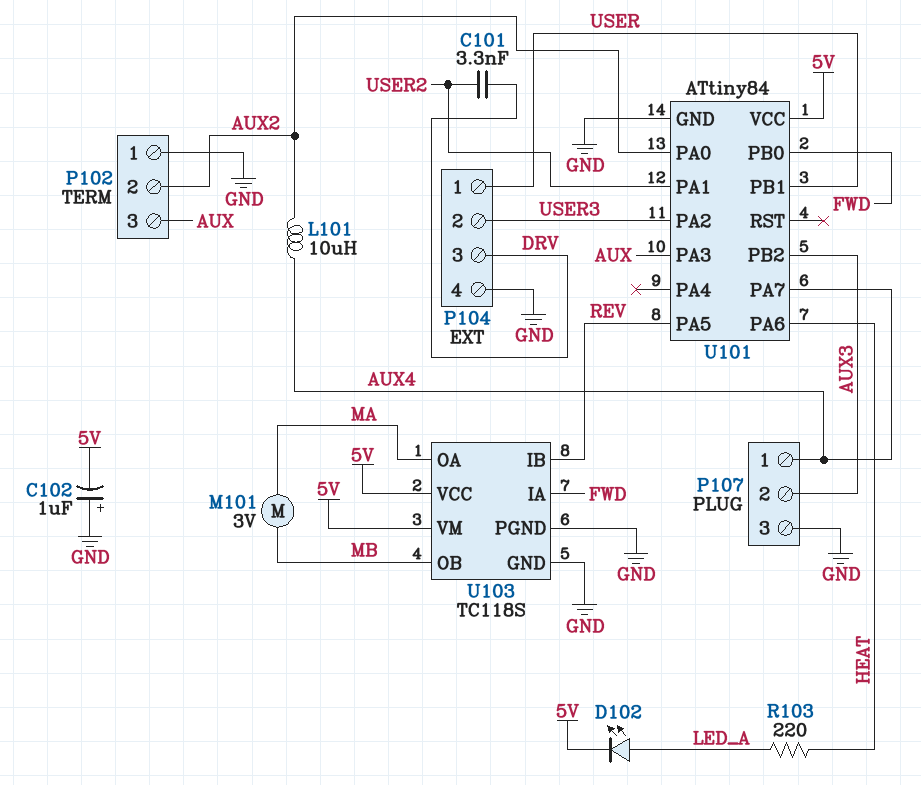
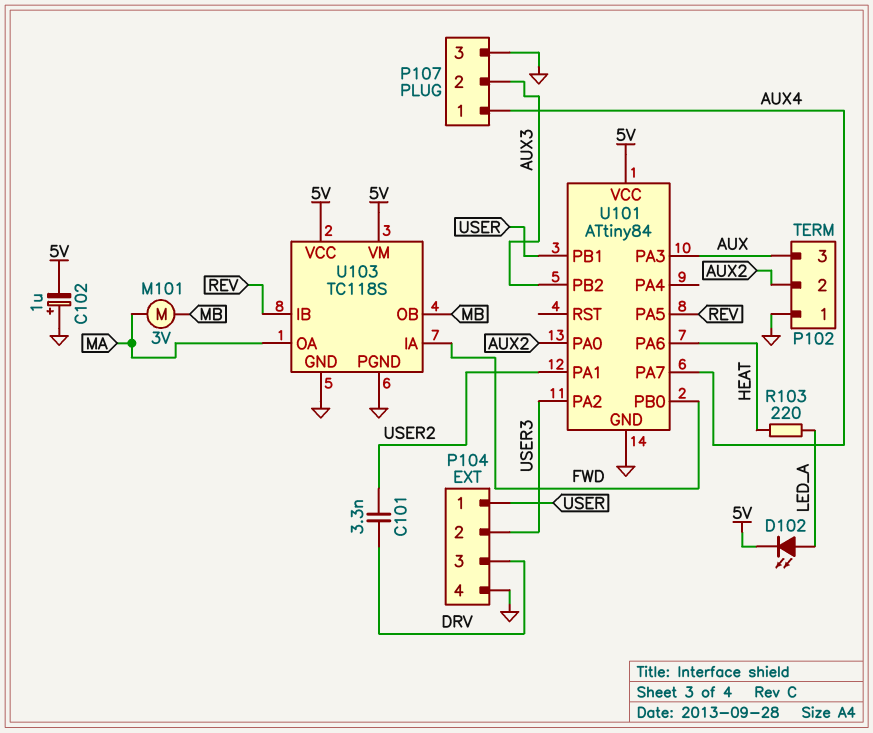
L101: 10uH (AUX2, AUX4) -> none

